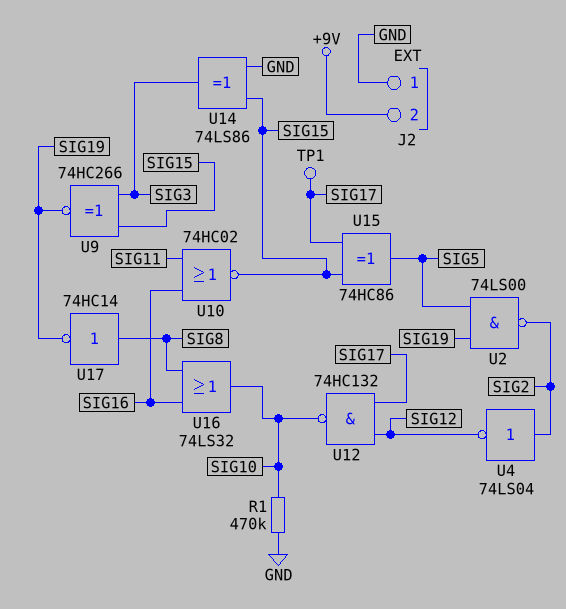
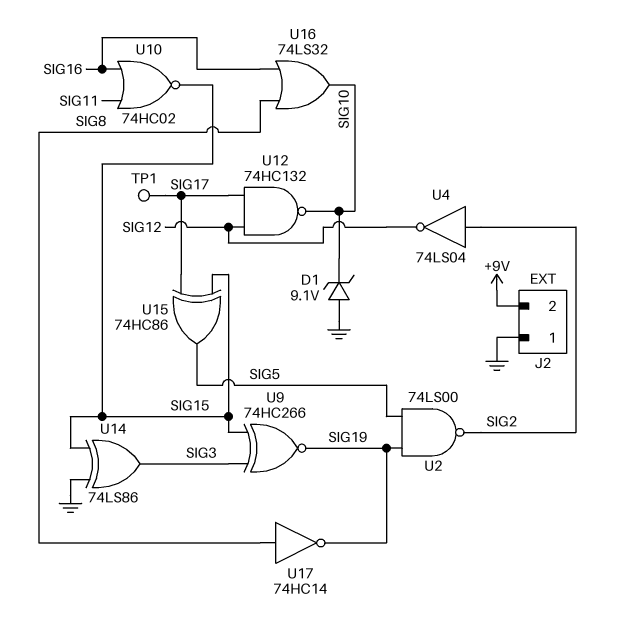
D1: none -> zener 9.1V (A GND, K SIG10)
R1: 470k (GND, SIG10) -> none

